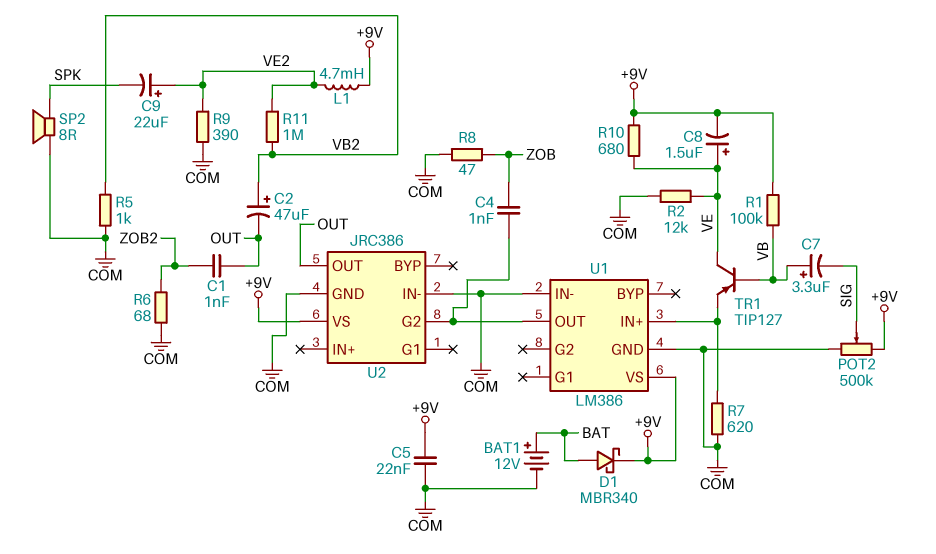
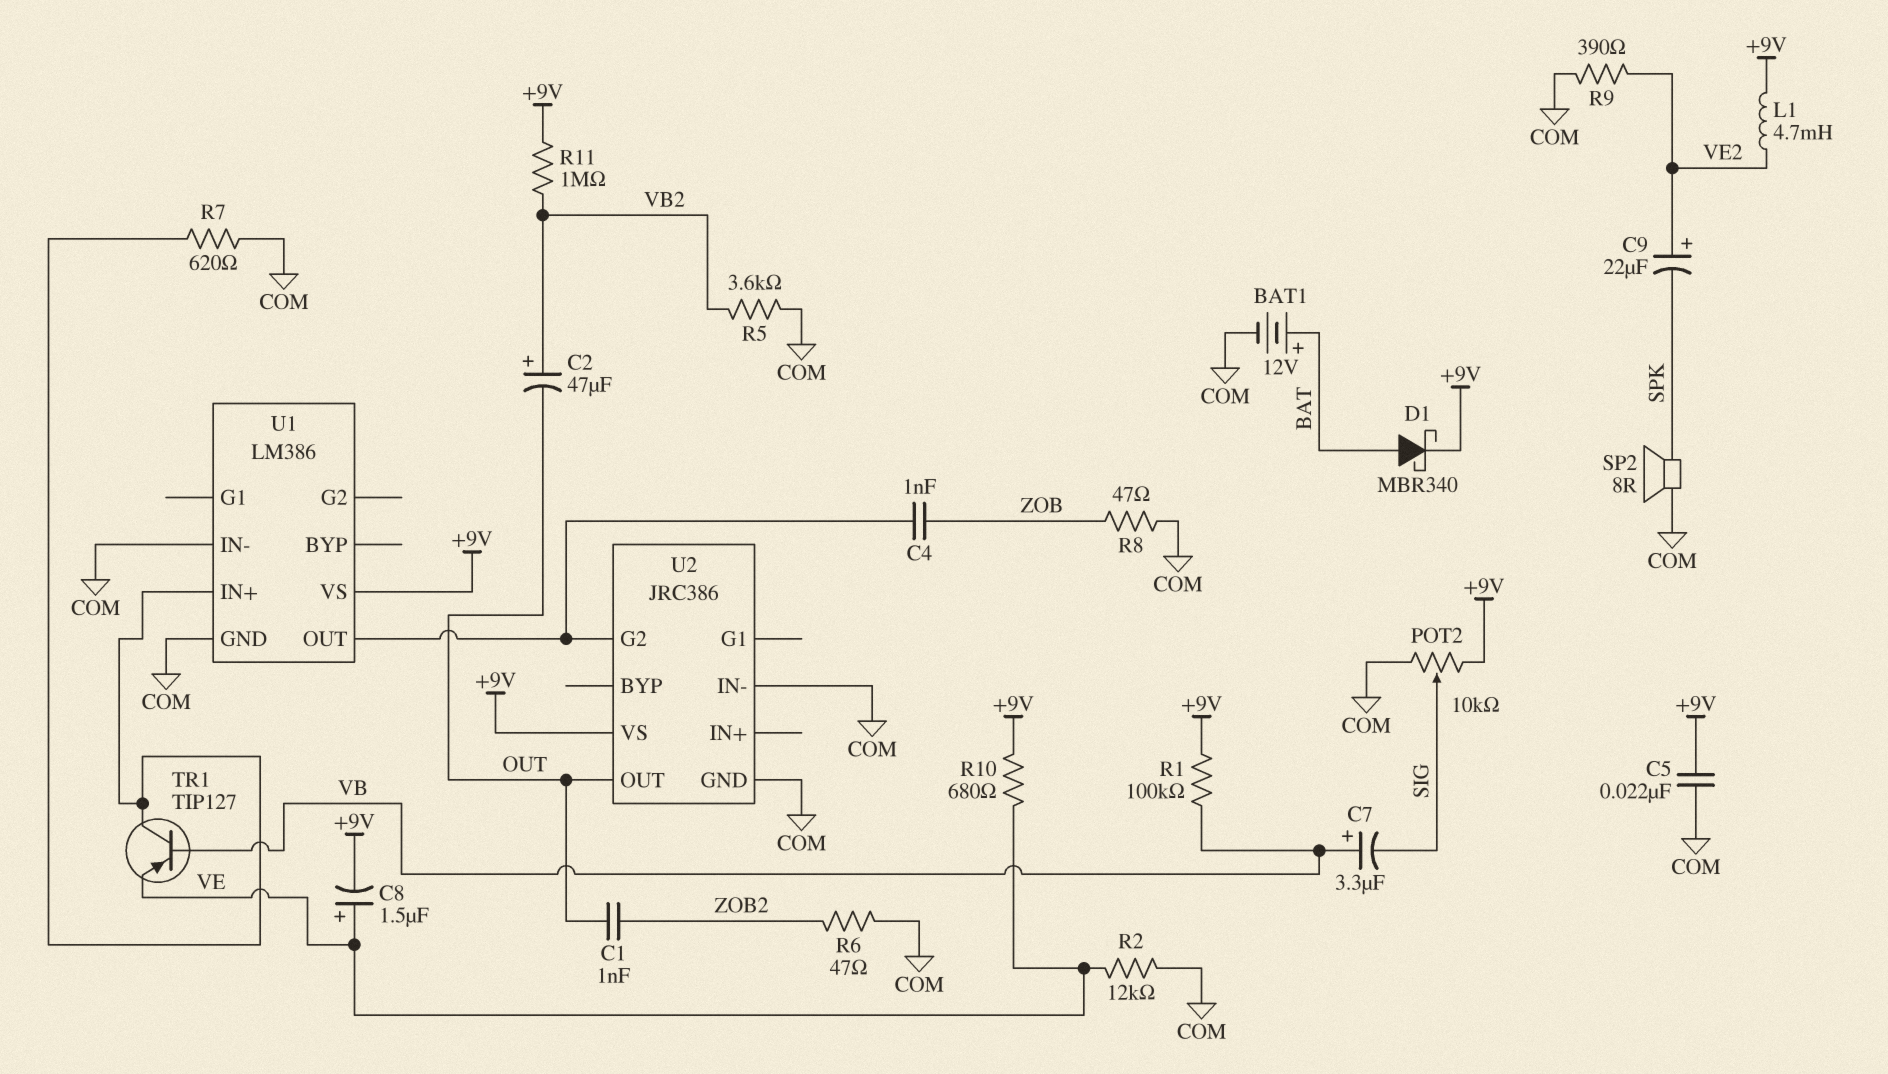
POT2: 500k (+9V, COM, wiper SIG) -> 10k (+9V, COM, wiper SIG)
R5: 1k (COM, VB2) -> 3.6k (COM, VB2)
R6: 68 (COM, ZOB2) -> 47 (COM, ZOB2)
R11: 1M (VB2, VE2) -> 1M (+9V, VB2)
TR1: PNP TIP127 (B VB, C VE, E U1/IN+) -> PNP TIP127 (B VB, C U1/IN+, E VE)

